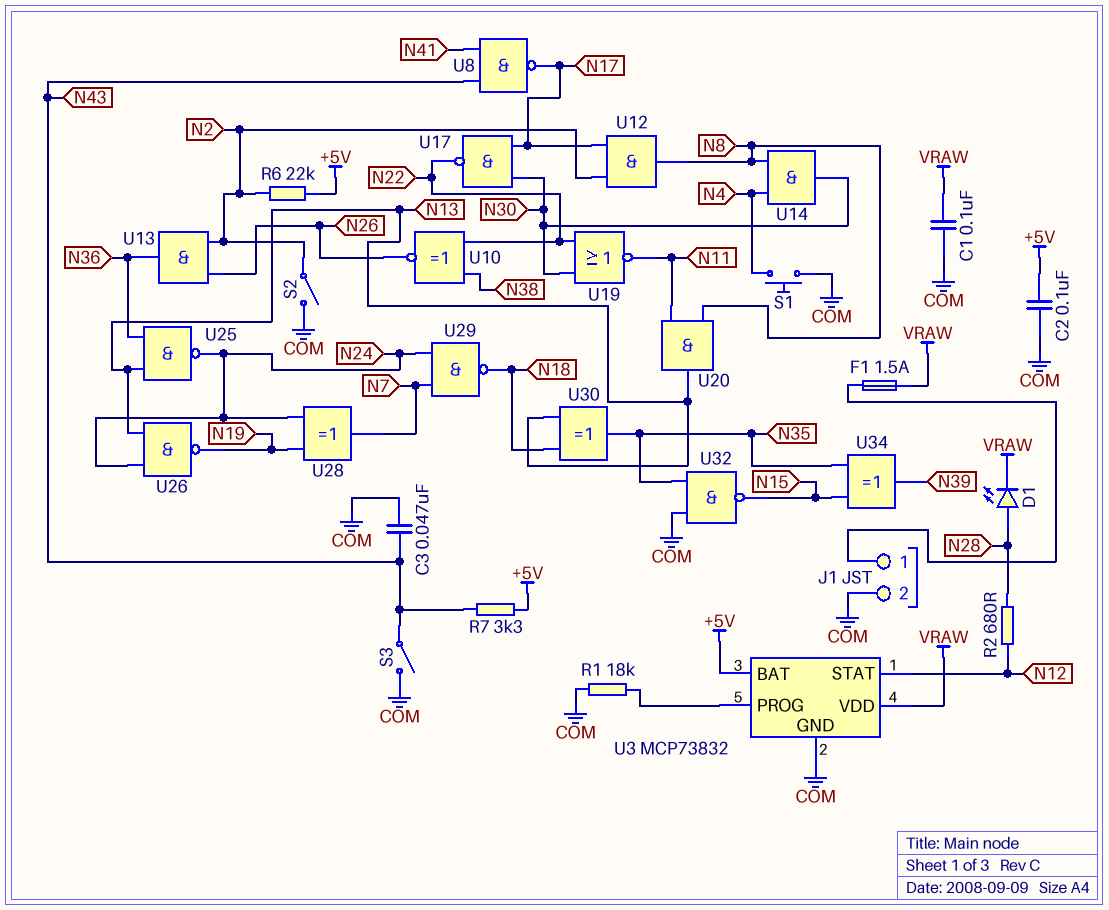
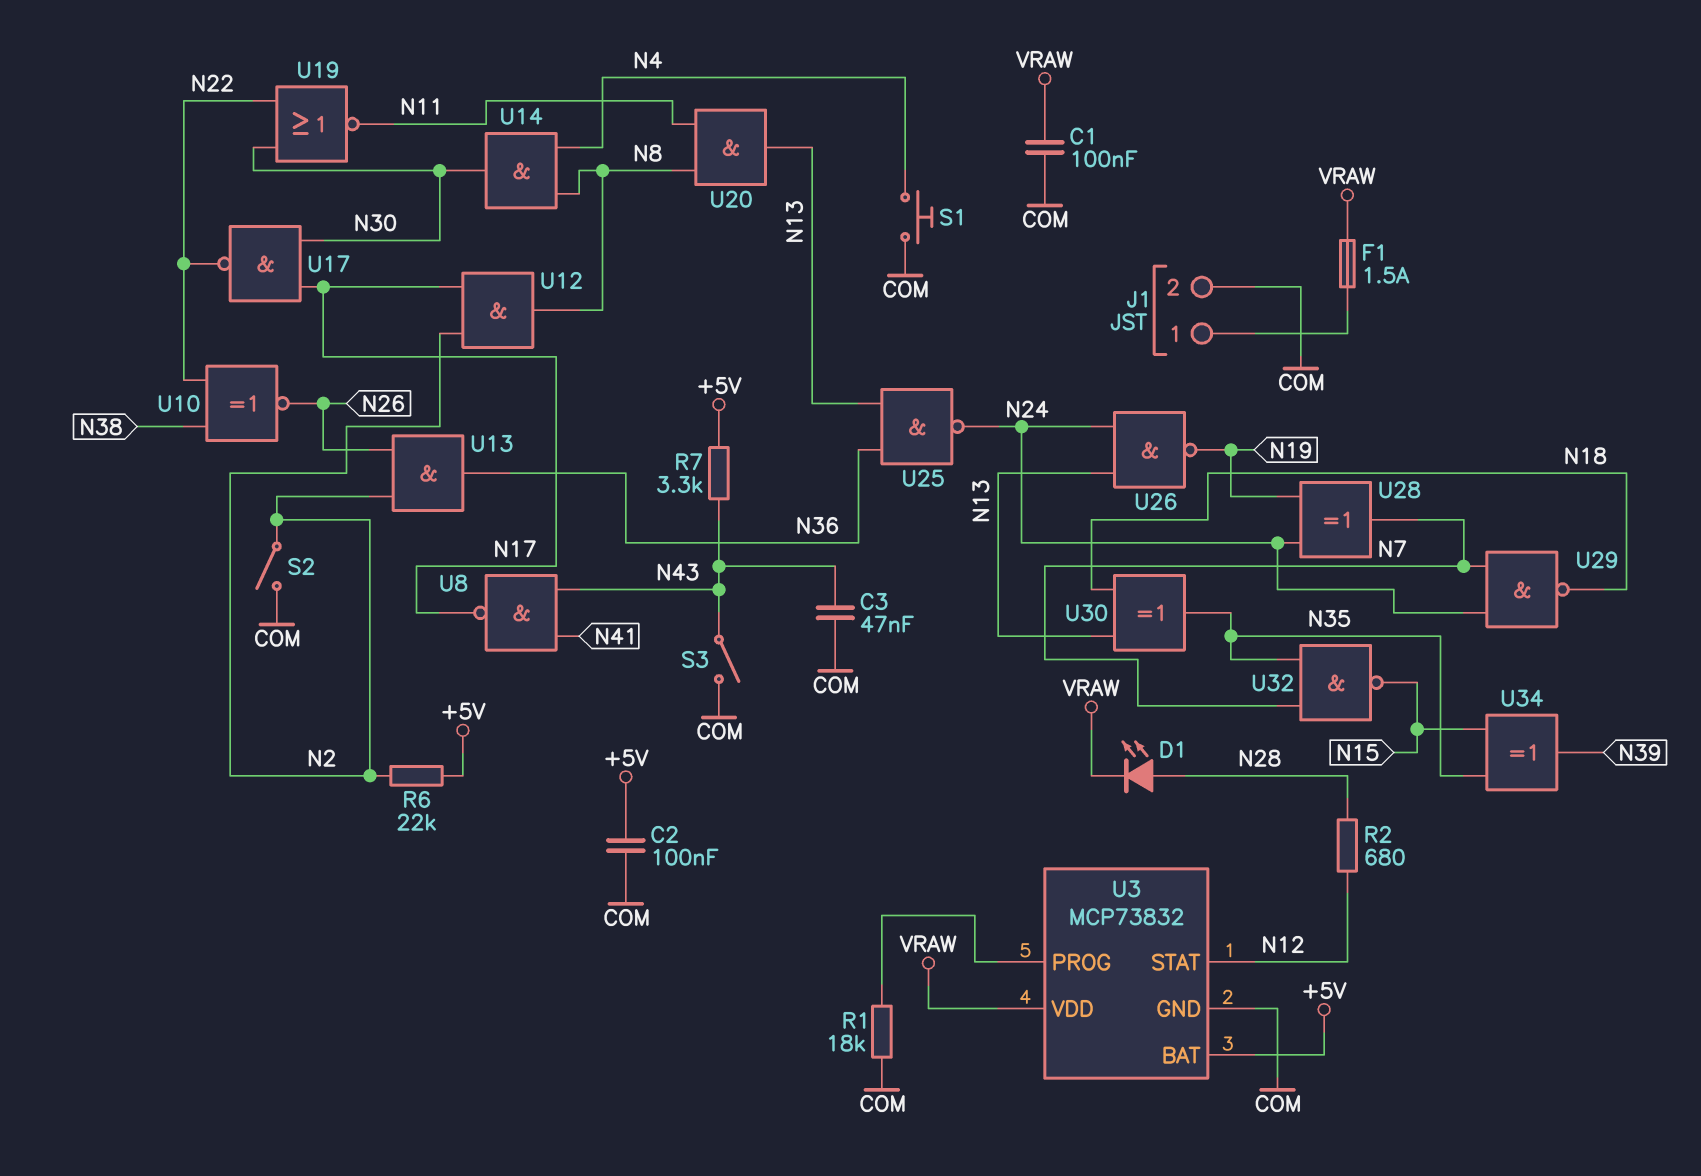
U32: NAND (in COM, in N35, out N15) -> NAND (in N7, in N35, out N15)

